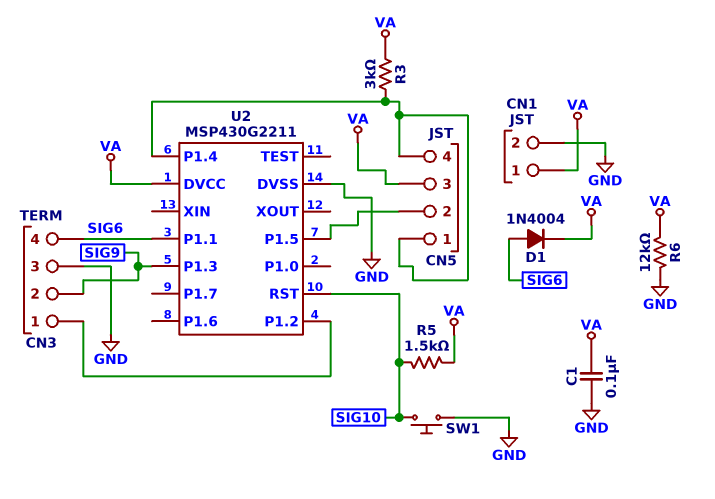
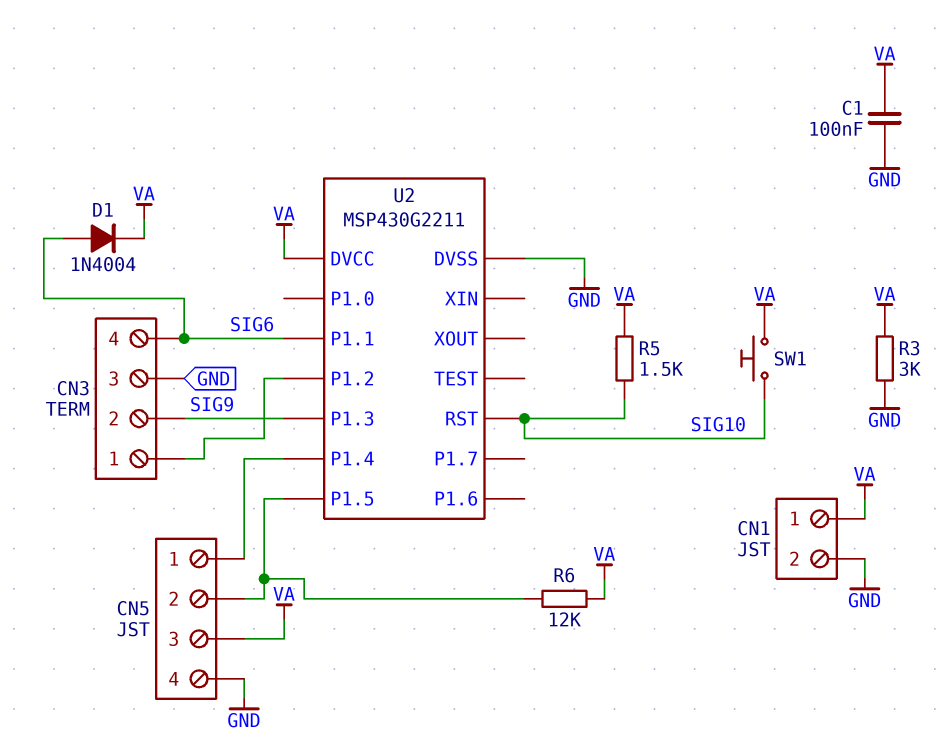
CN5 pin 4: CN5/1 -> GND
R3: 3k (CN5/1, VA) -> 3k (GND, VA)
R6: 12k (GND, VA) -> 12k (CN5/2, VA)
SW1: button (GND, SIG10) -> button (SIG10, VA)

